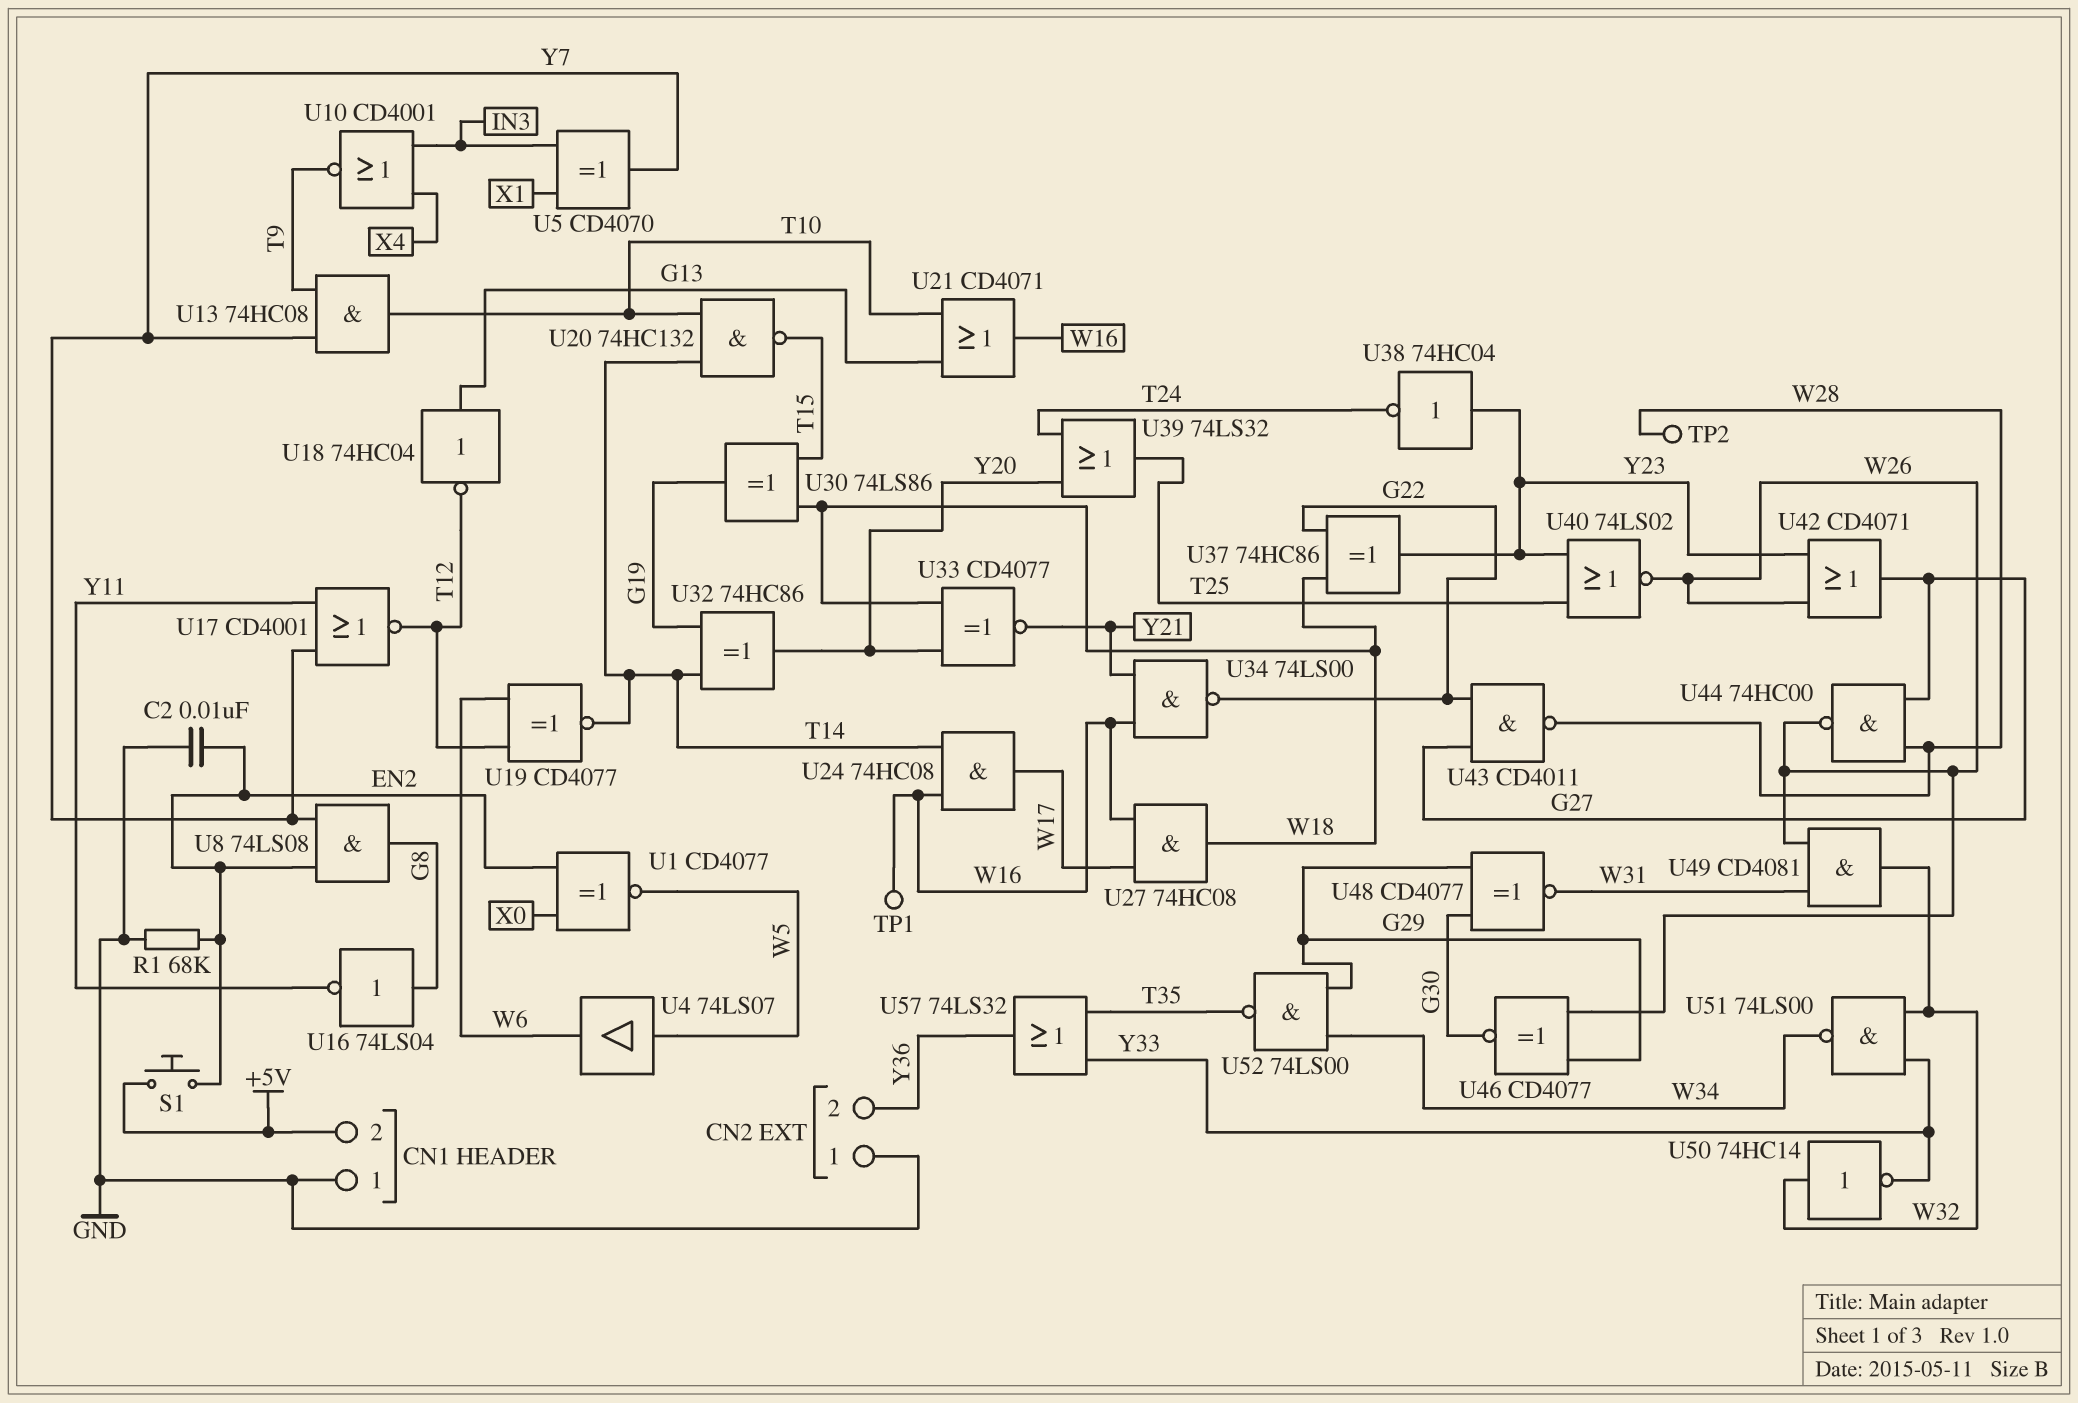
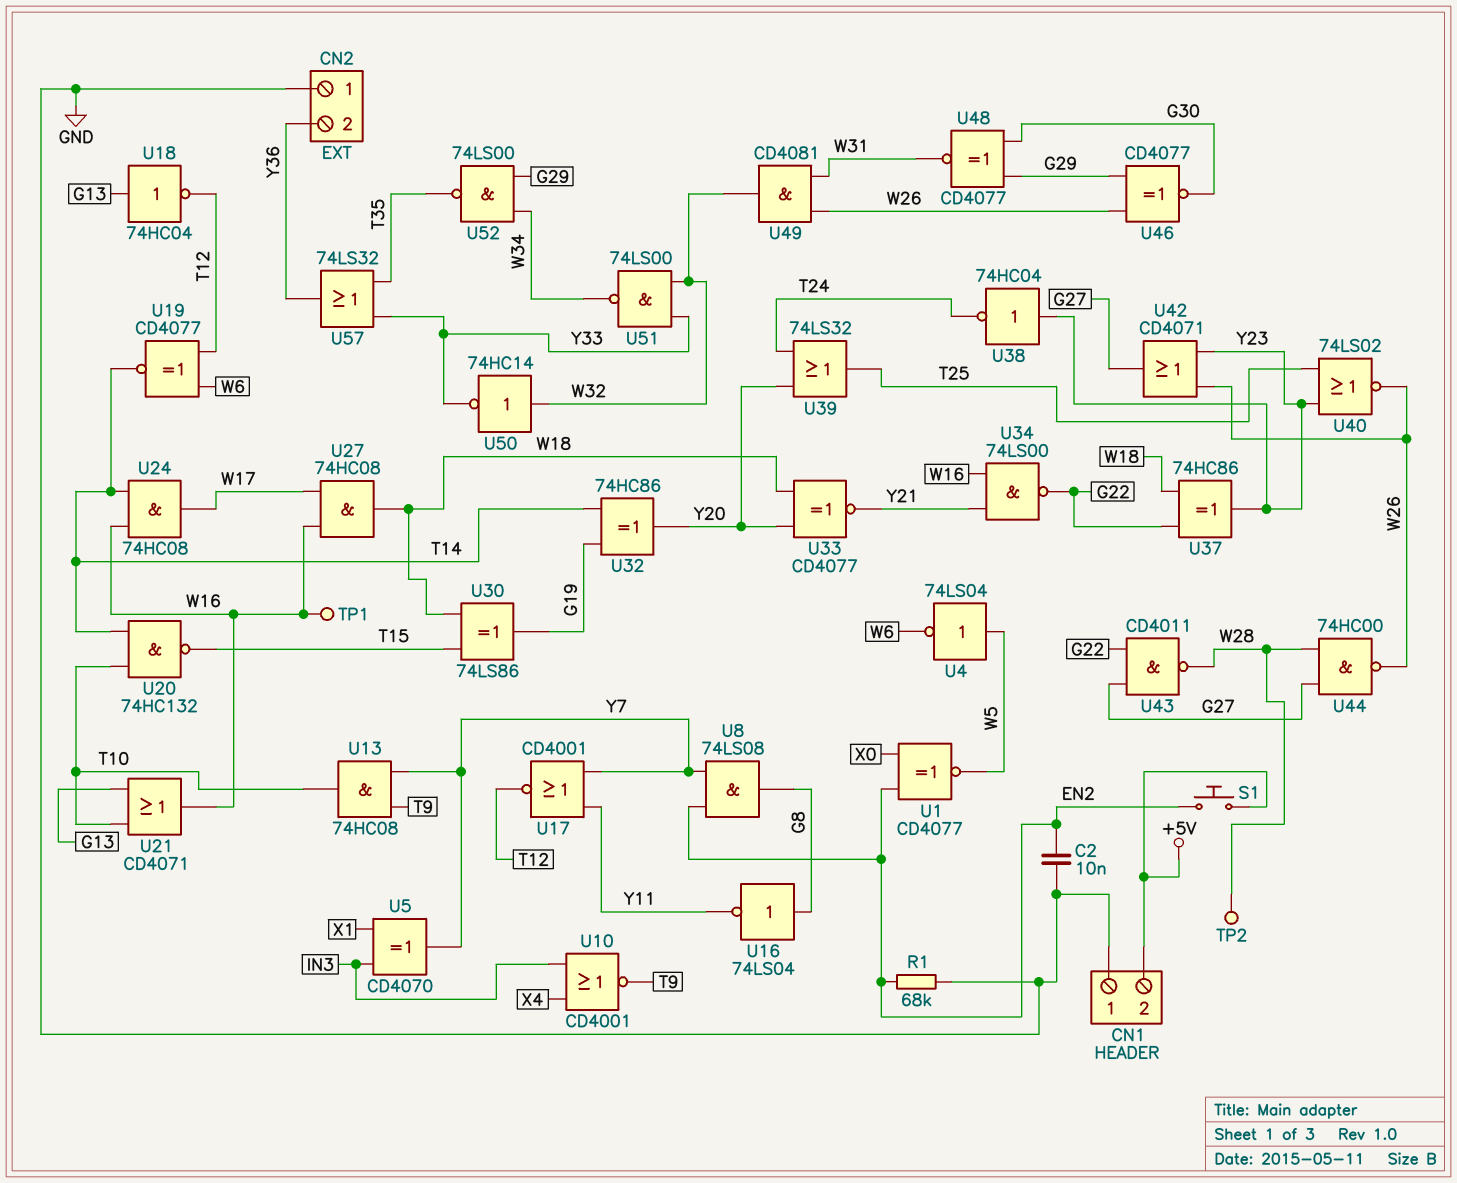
U4: buffer 74LS07 (in W5, out W6) -> NOT 74LS04 (in W5, out W6)

